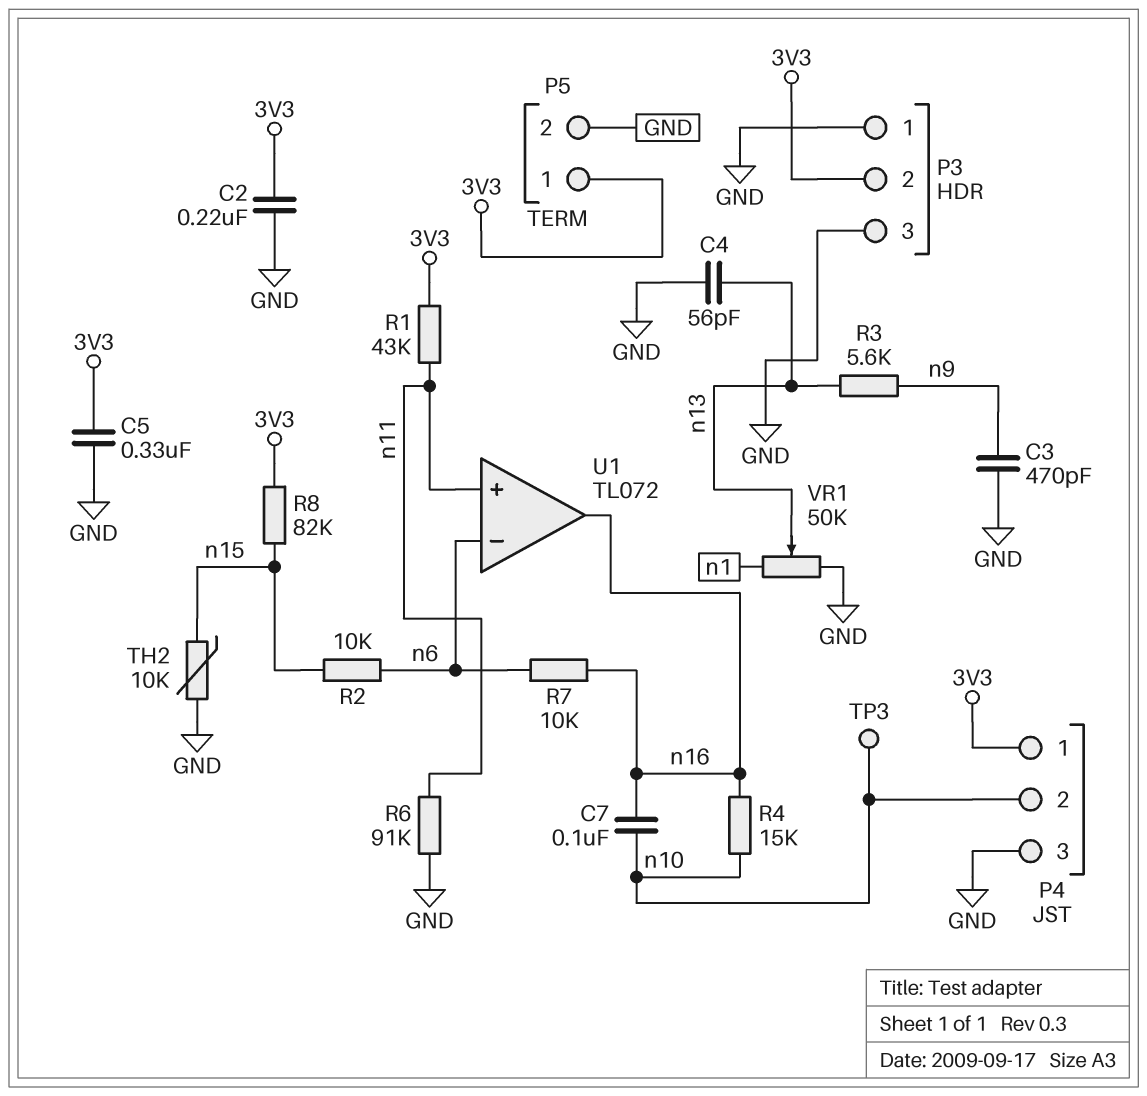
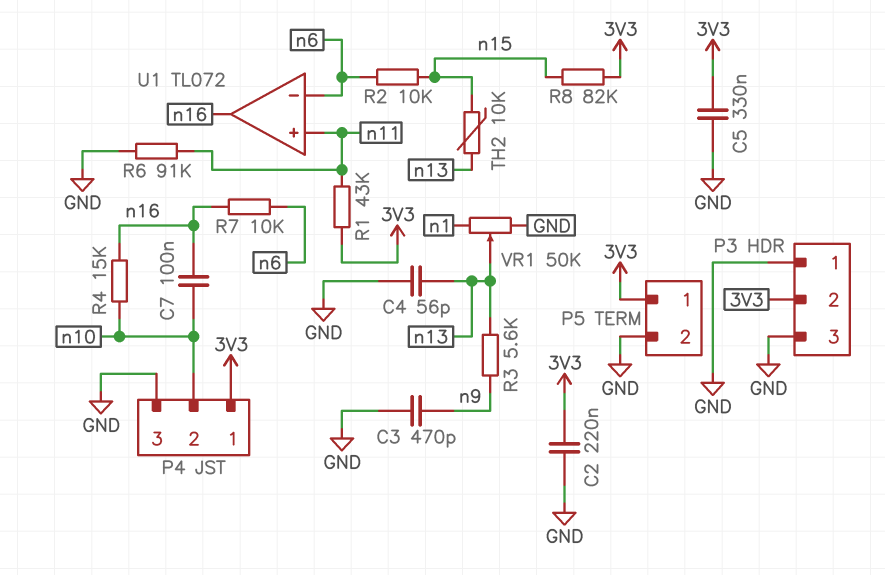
TH2: 10k (GND, n15) -> 10k (n13, n15)
TP3: test point (n10) -> none

